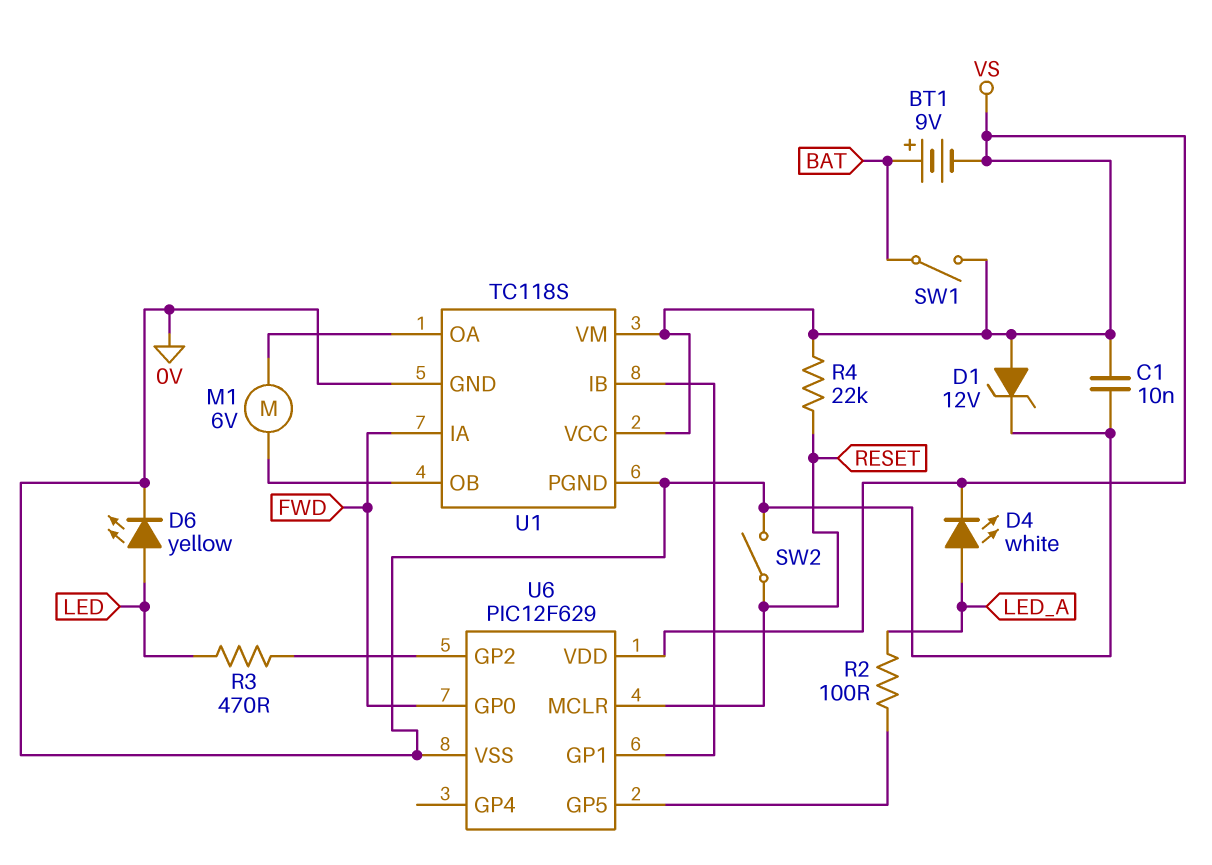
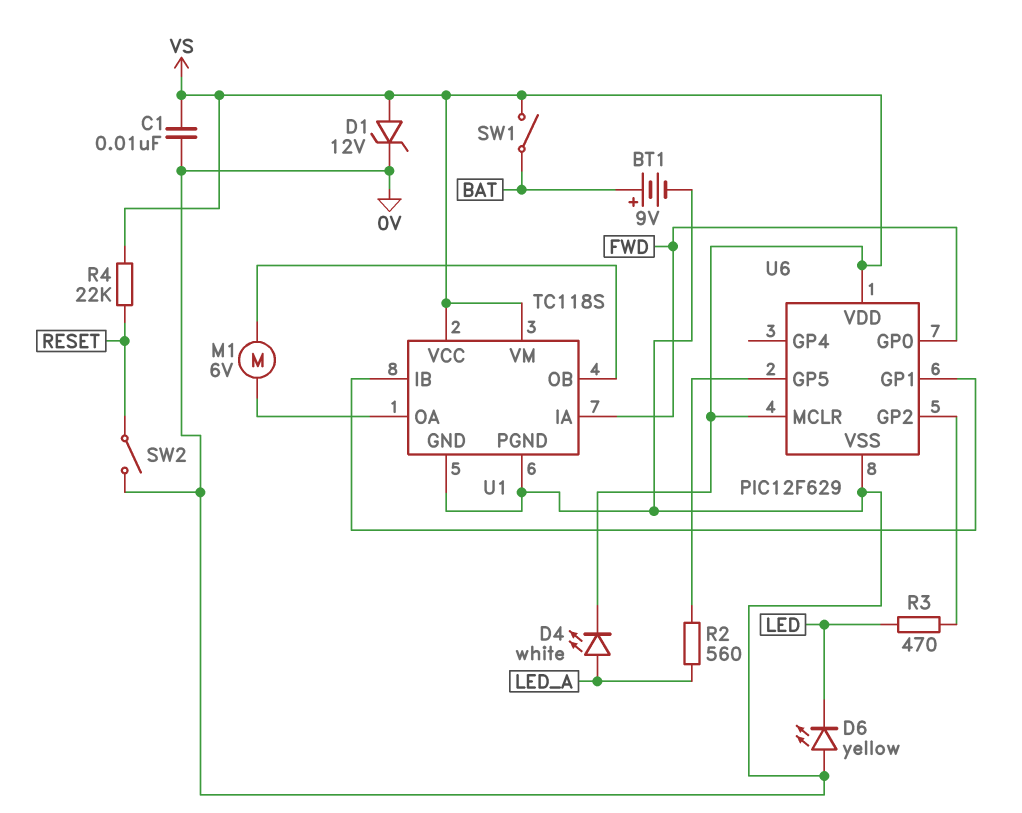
BT1: 9V (plus BAT, minus VS) -> 9V (plus BAT, minus 0V)
D6: LED yellow (A LED, K 0V) -> LED yellow (A 0V, K LED)
R2: 100 (LED_A, U6/GP5) -> 560 (LED_A, U6/GP5)
U6 pin MCLR: RESET -> VS

